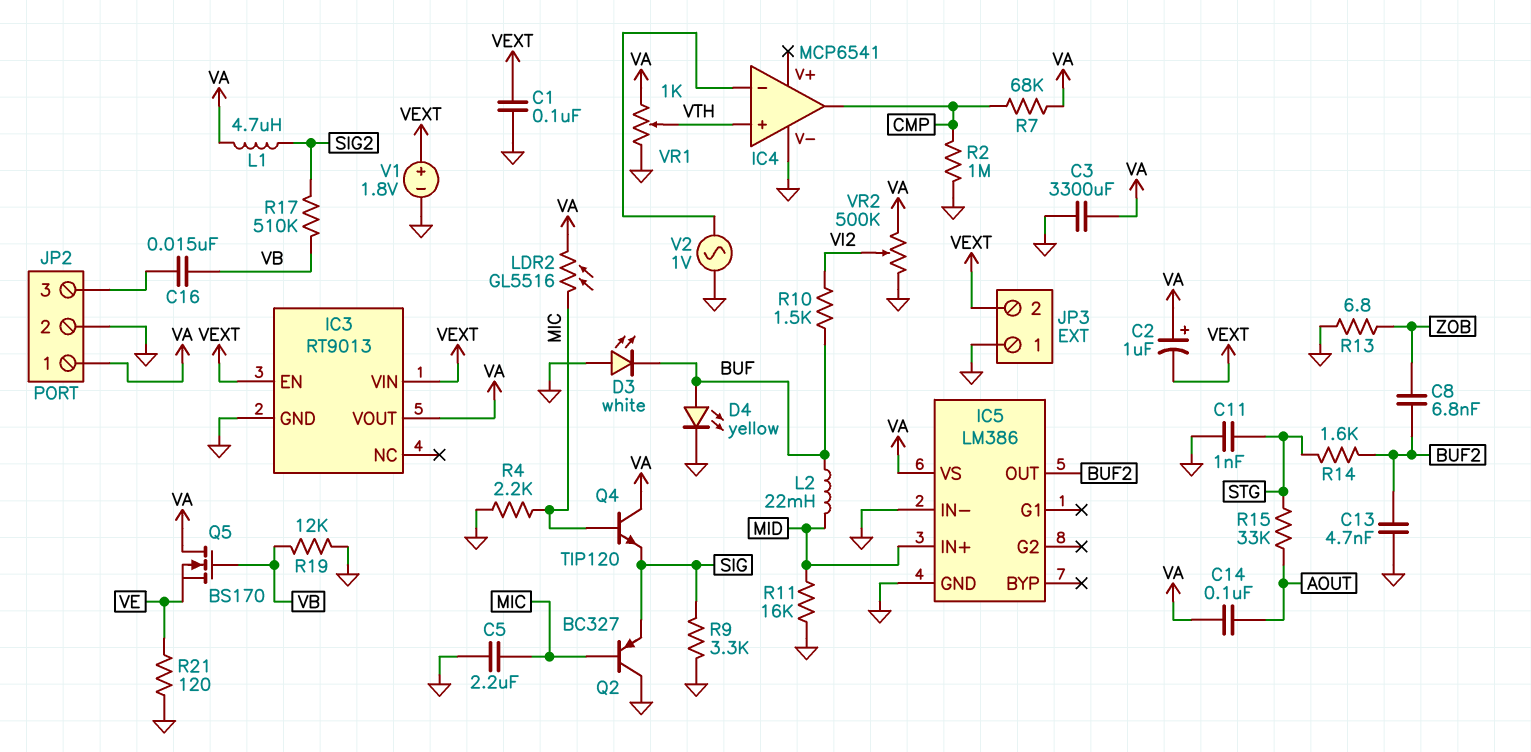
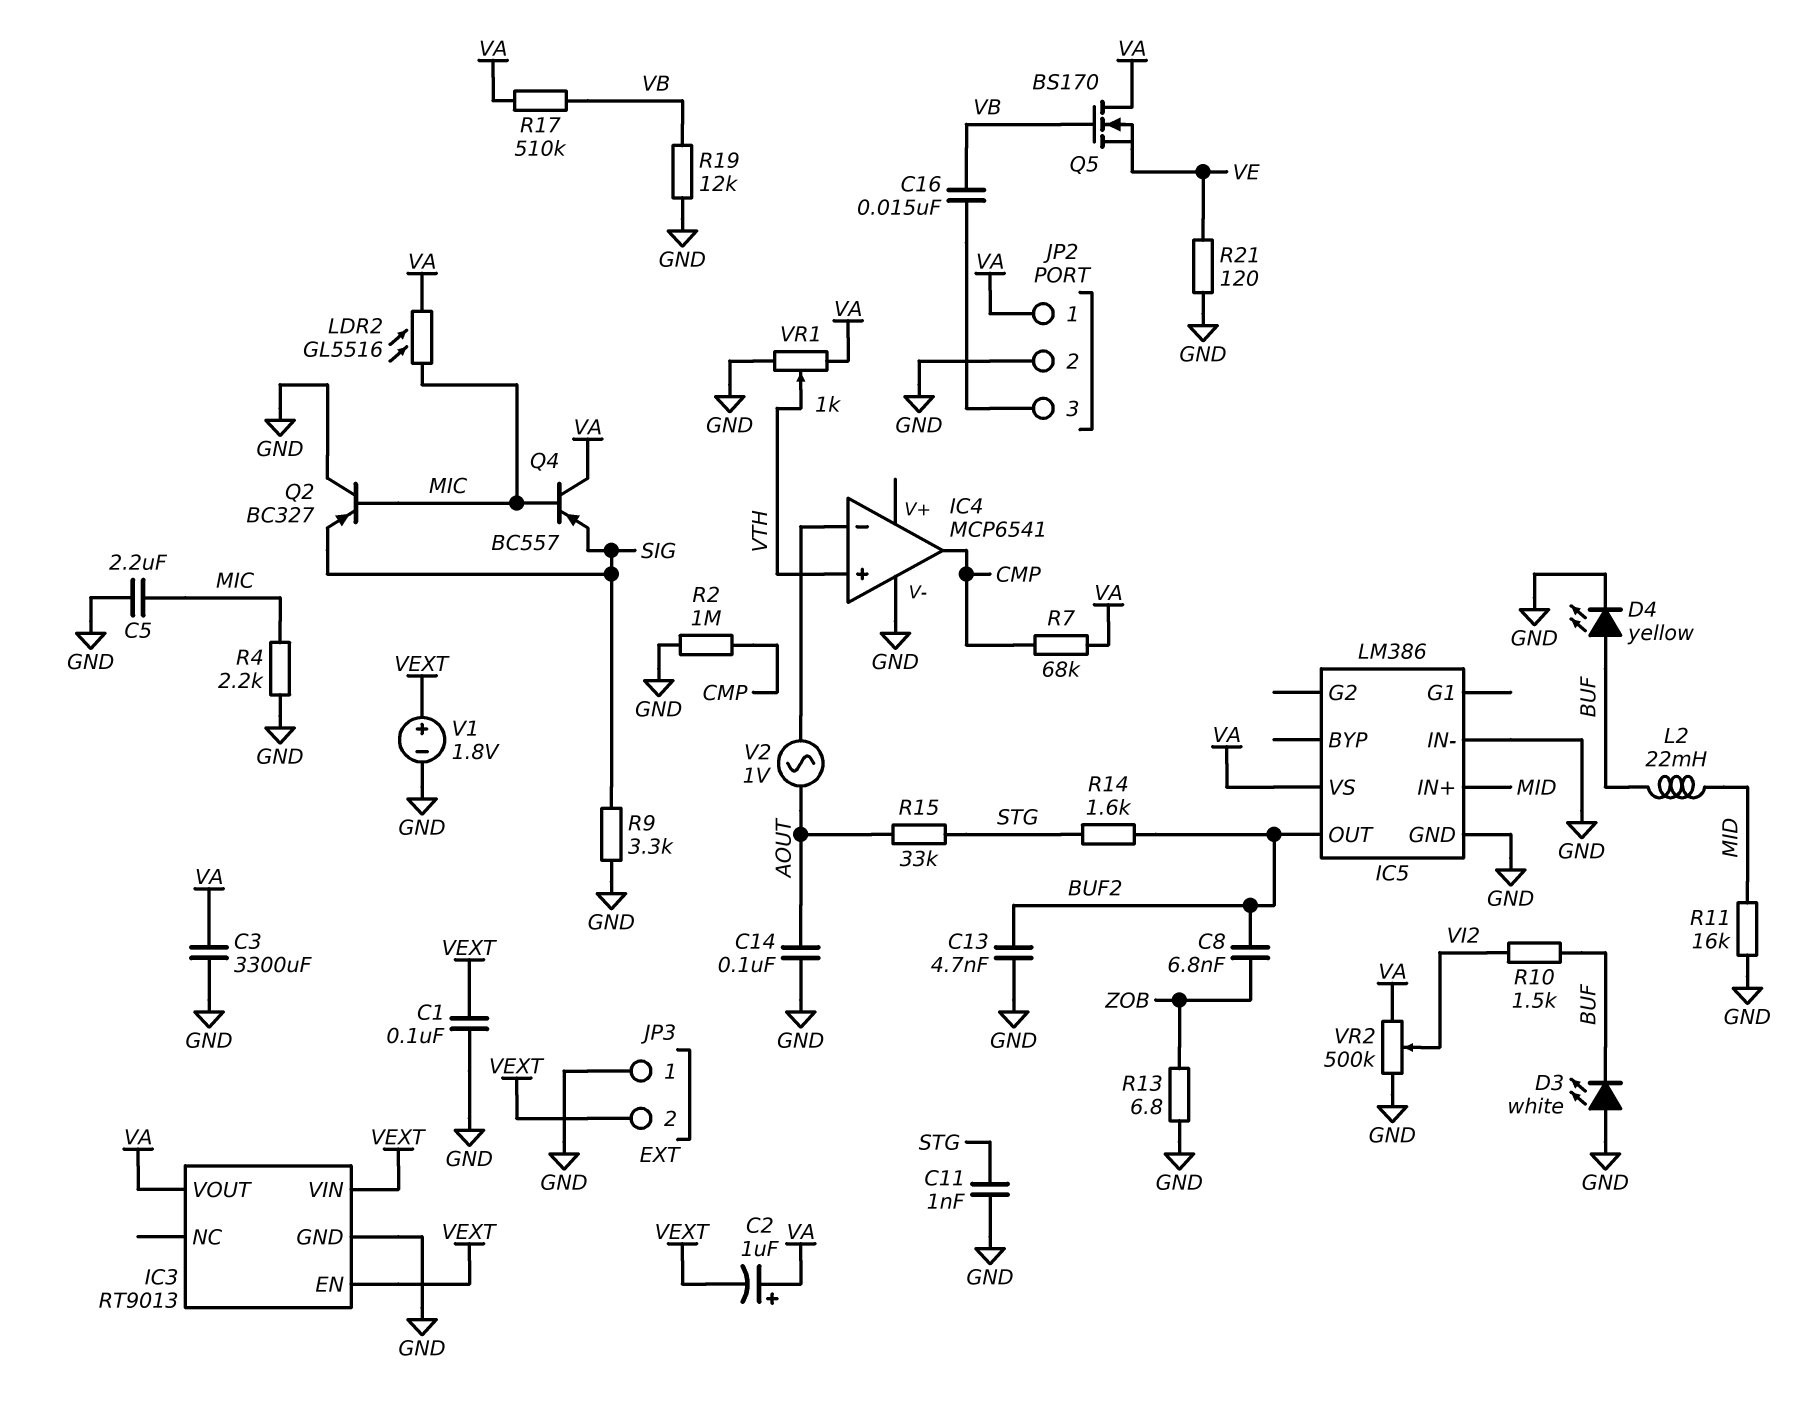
C14: 100nF (AOUT, VA) -> 100nF (AOUT, GND)
L1: 4.7uH (SIG2, VA) -> none
Q4: NPN TIP120 (B MIC, C VA, E SIG) -> PNP BC557 (B MIC, C VA, E SIG)
R17: 510k (SIG2, VB) -> 510k (VA, VB)
V2: AC 1V (GND, IC4/in-) -> AC 1V (AOUT, IC4/in-)

